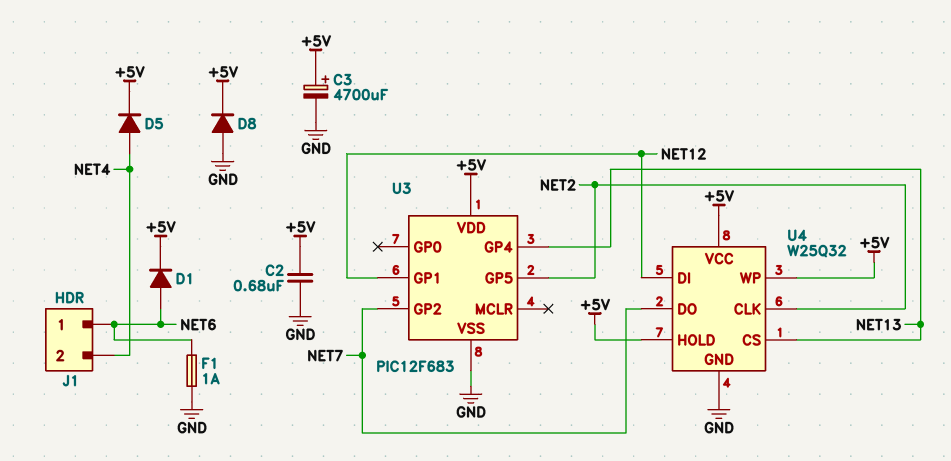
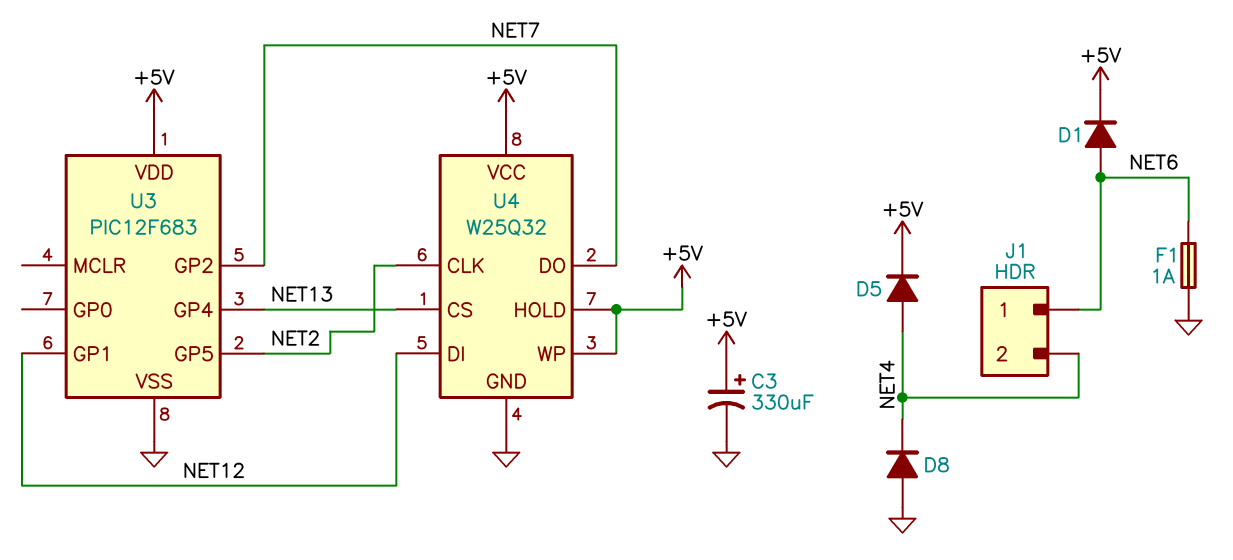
C2: 680nF (+5V, GND) -> none
C3: 4700uF (plus +5V, minus GND) -> 330uF (plus +5V, minus GND)
D8: diode (A GND, K +5V) -> diode (A GND, K NET4)

